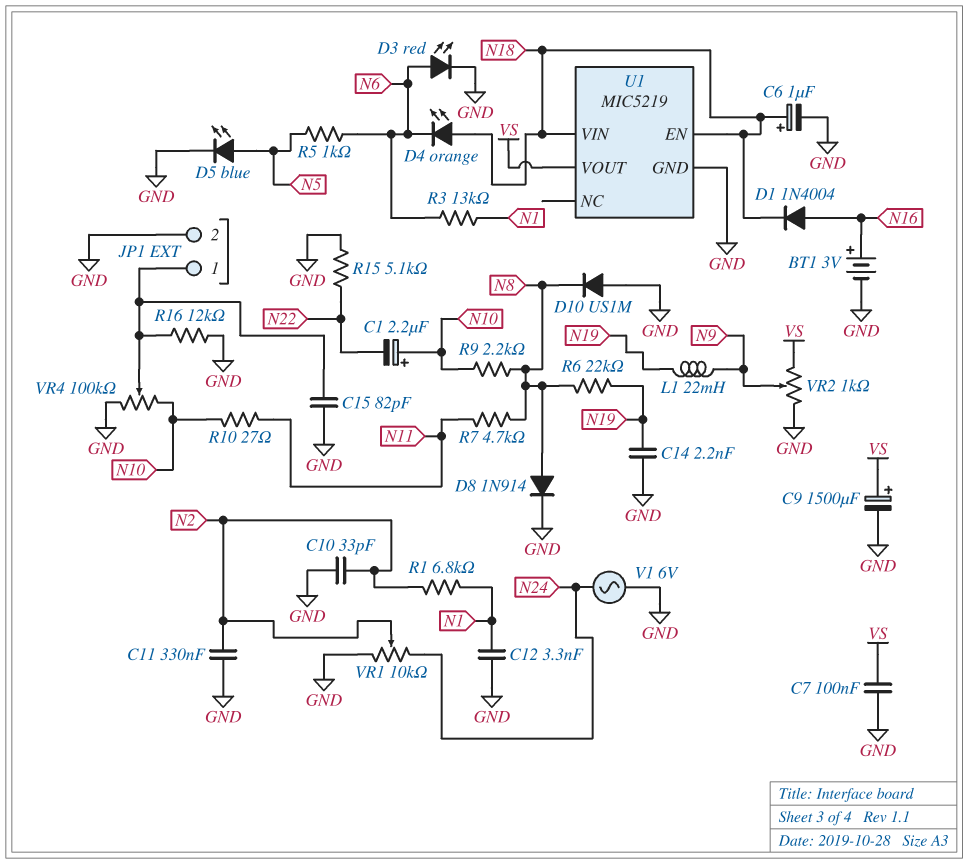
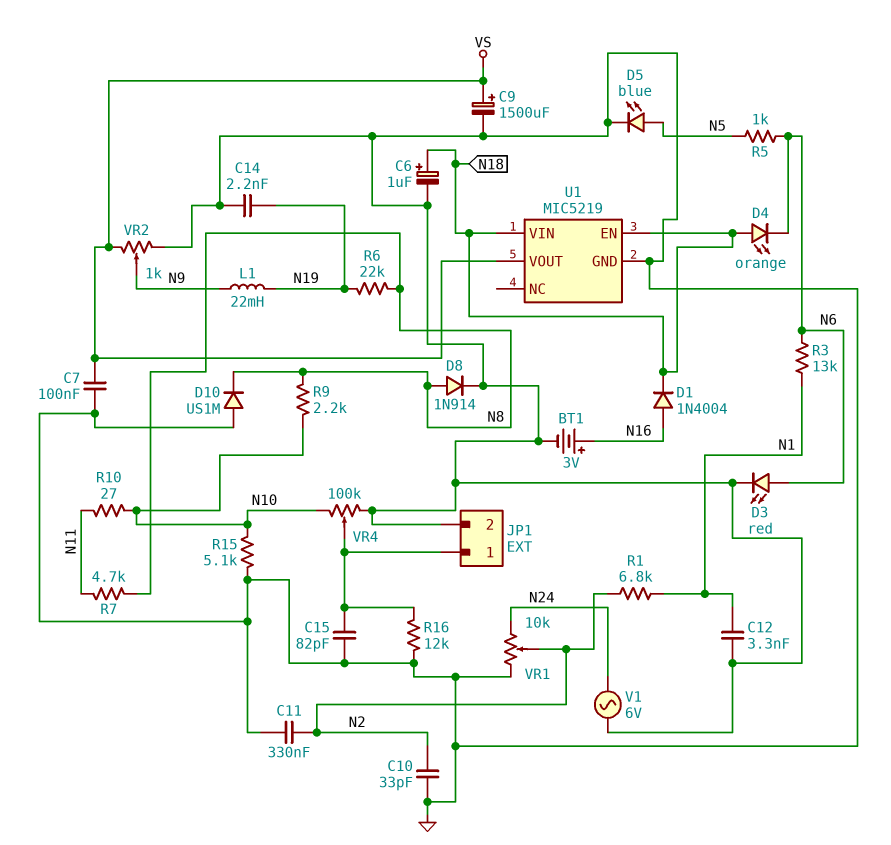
C1: 2.2uF (plus N10, minus N22) -> none
R15: 5.1k (GND, N22) -> 5.1k (GND, N10)

